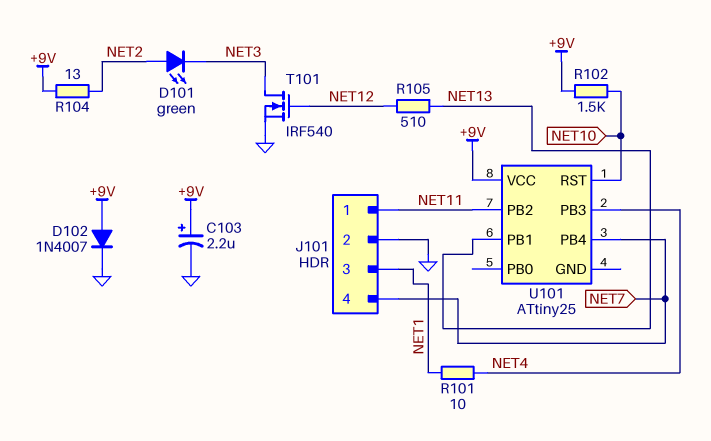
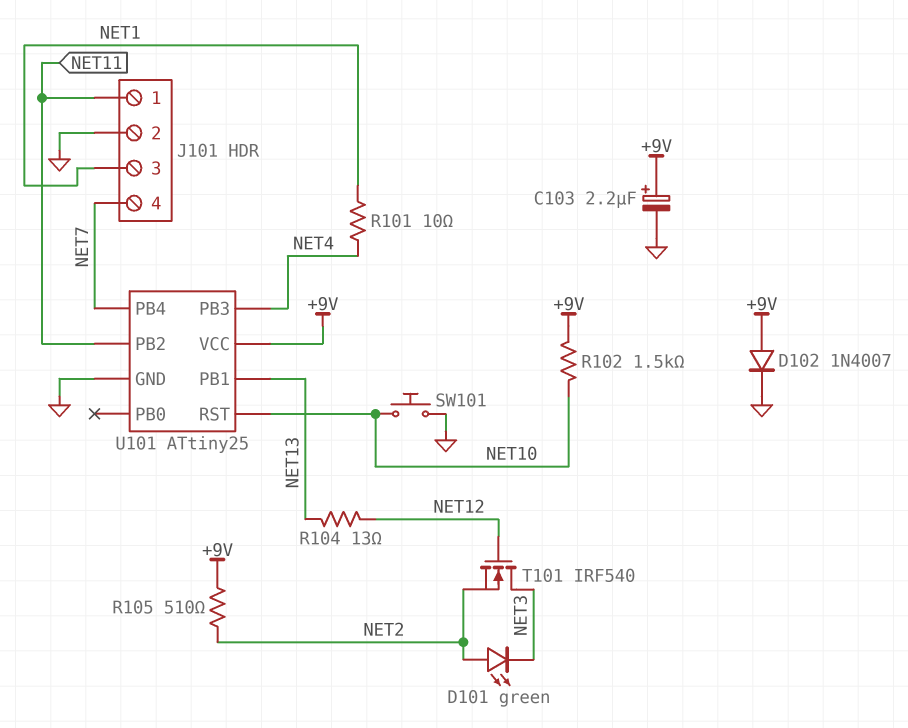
R104: 13 (+9V, NET2) -> 13 (NET12, NET13)
R105: 510 (NET12, NET13) -> 510 (+9V, NET2)
SW101: none -> button (GND, NET10)
T101: NMOS IRF540 (G NET12, D NET3, S GND) -> NMOS IRF540 (G NET12, D NET3, S NET2)
U101 pin GND: none -> GND

